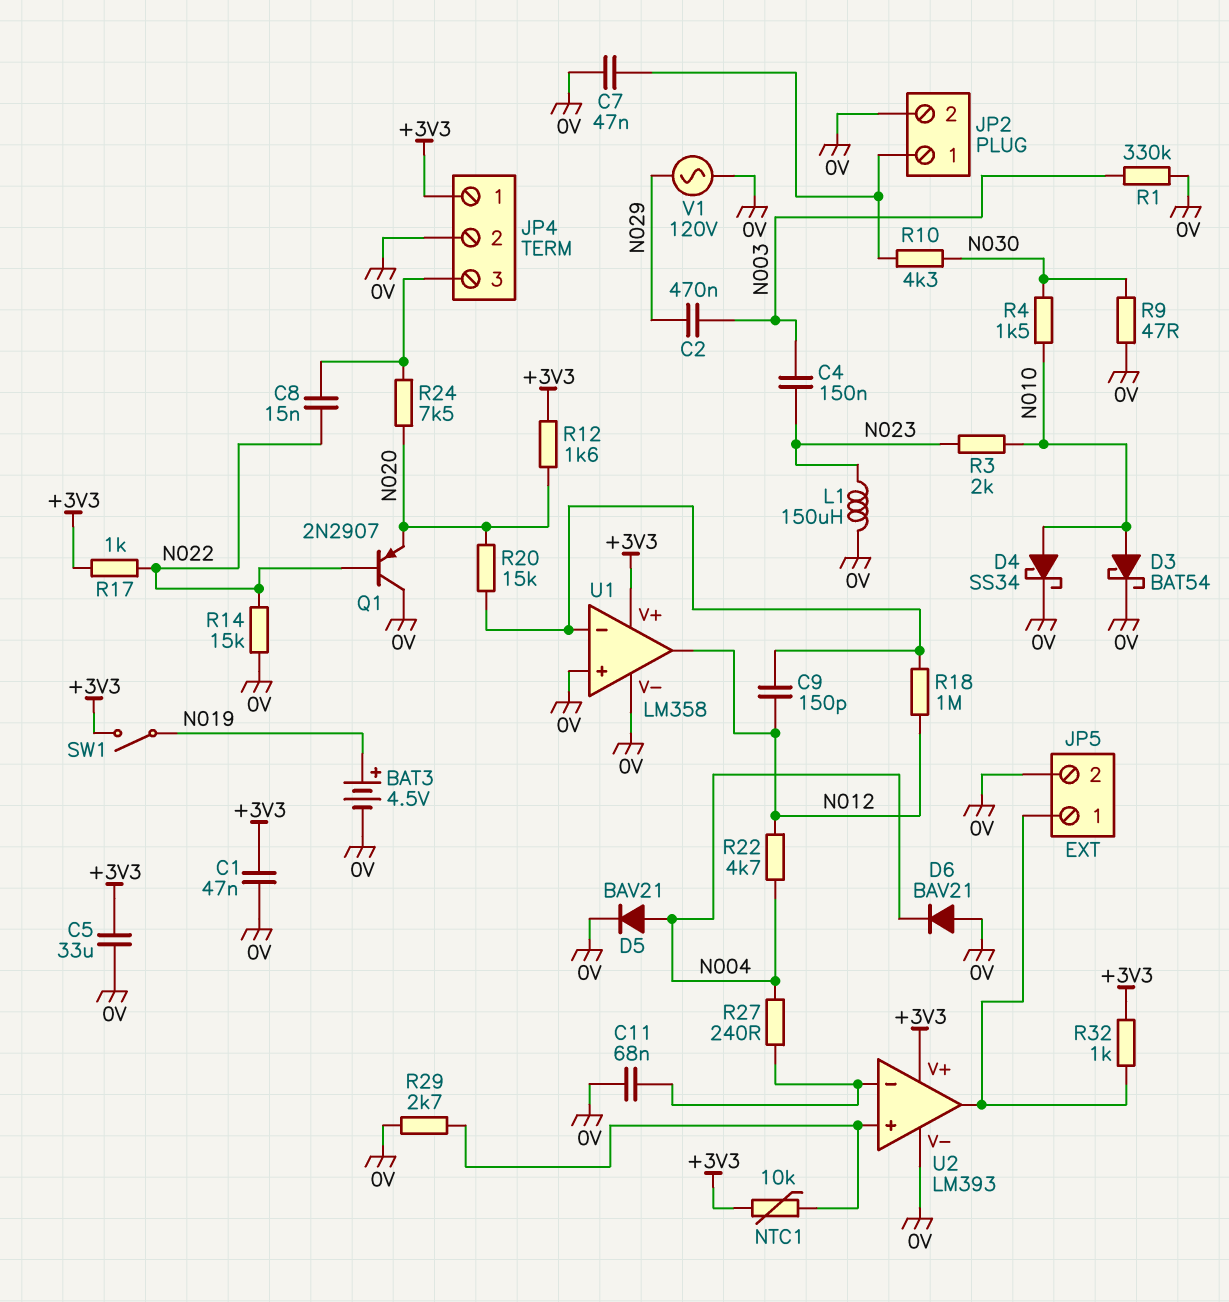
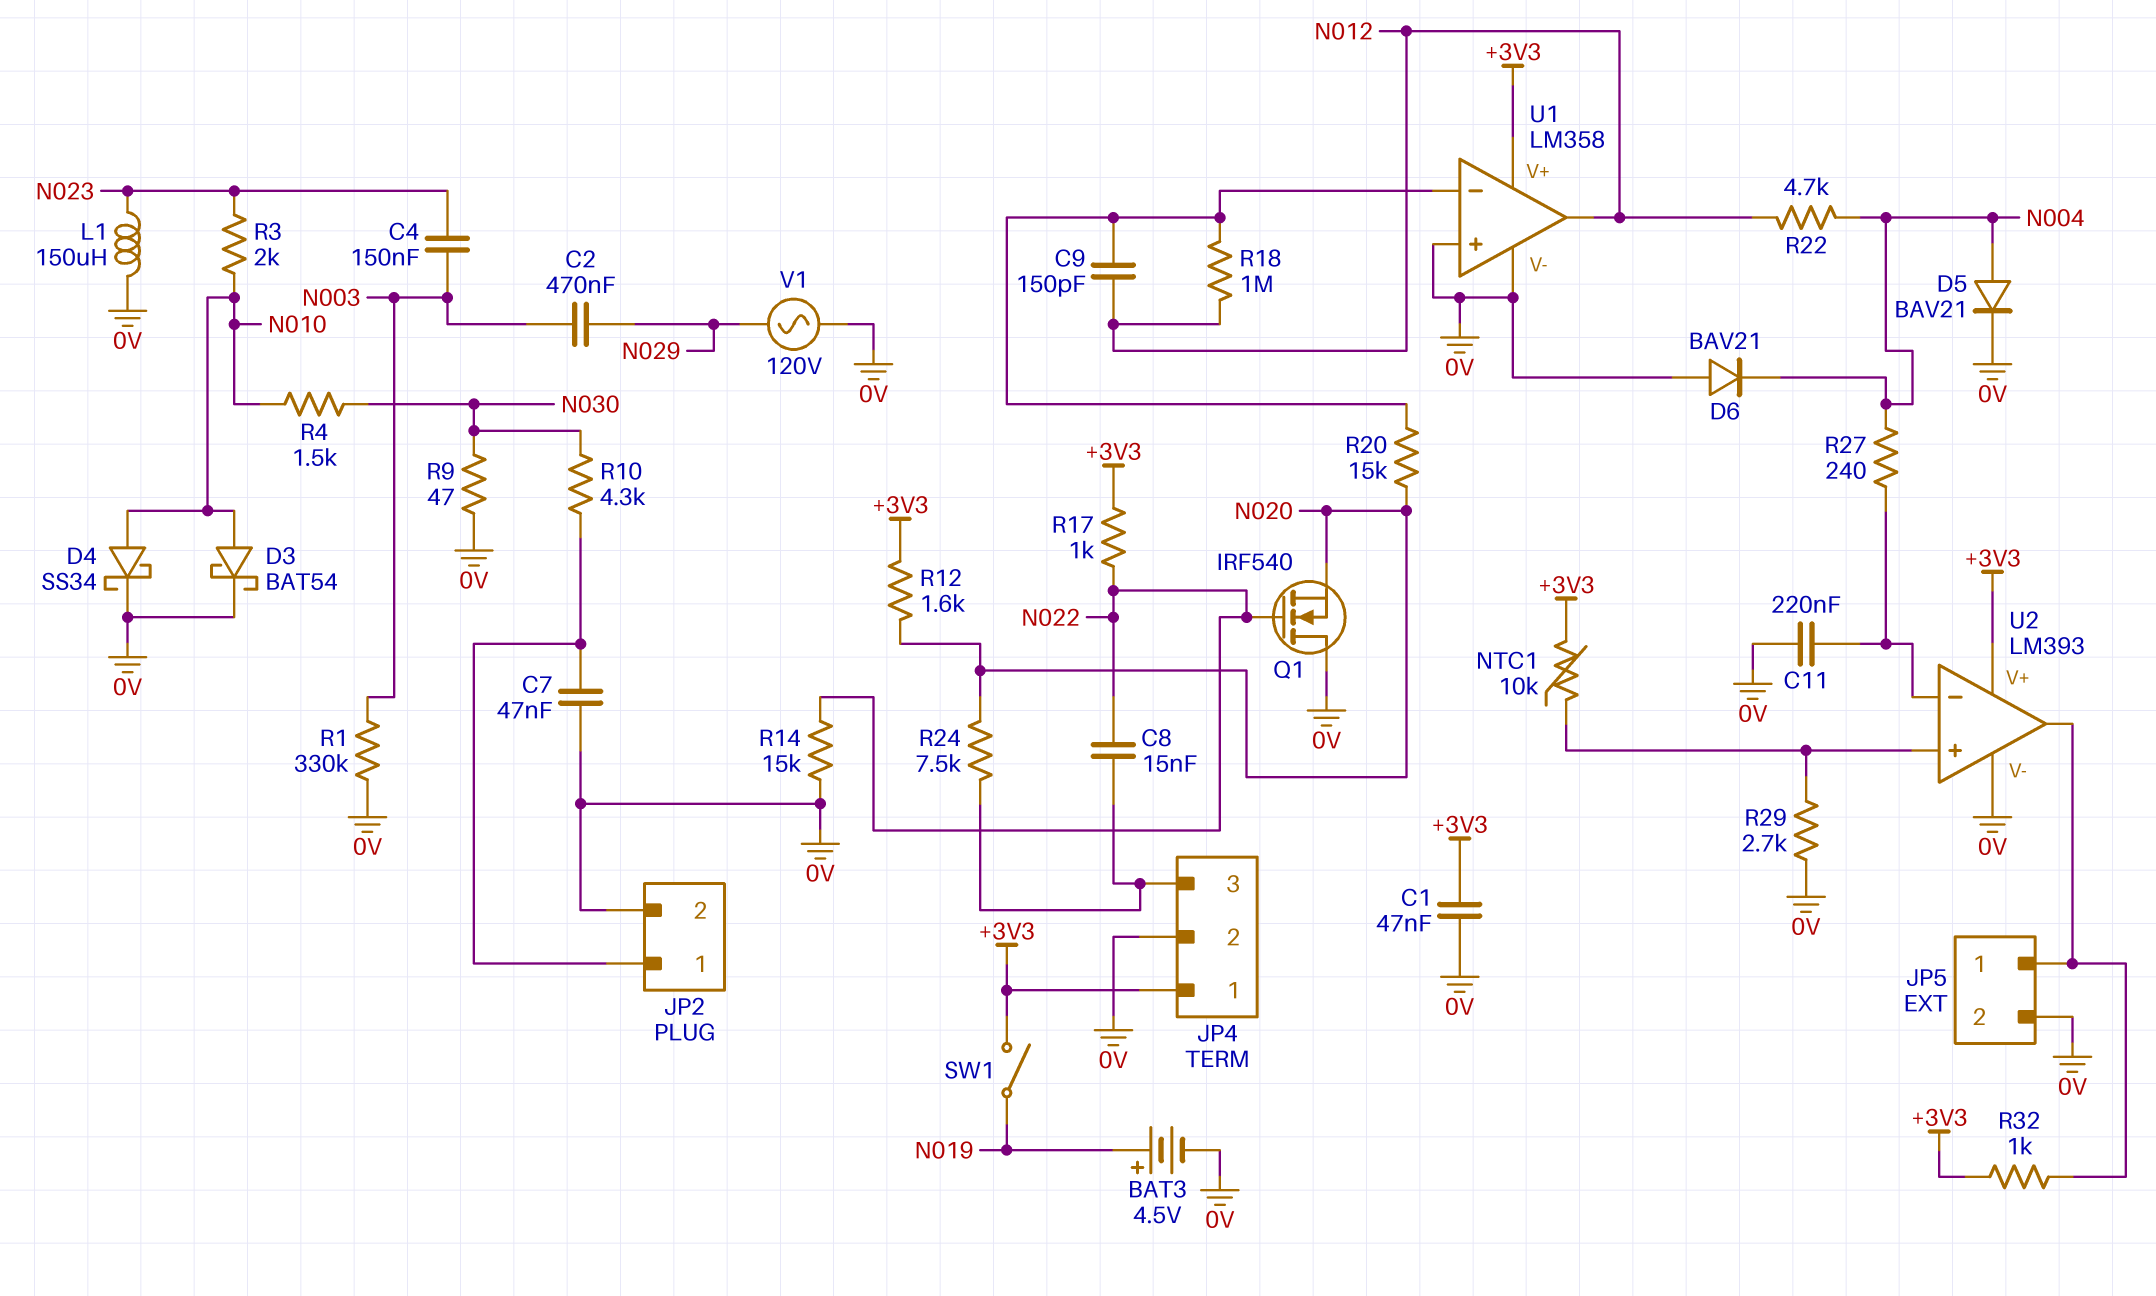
C5: 33uF (+3V3, 0V) -> none
C11: 68nF (0V, U2/in-) -> 220nF (0V, U2/in-)
Q1: PNP 2N2907 (B N022, C 0V, E N020) -> NMOS IRF540 (G N022, D 0V, S N020)

